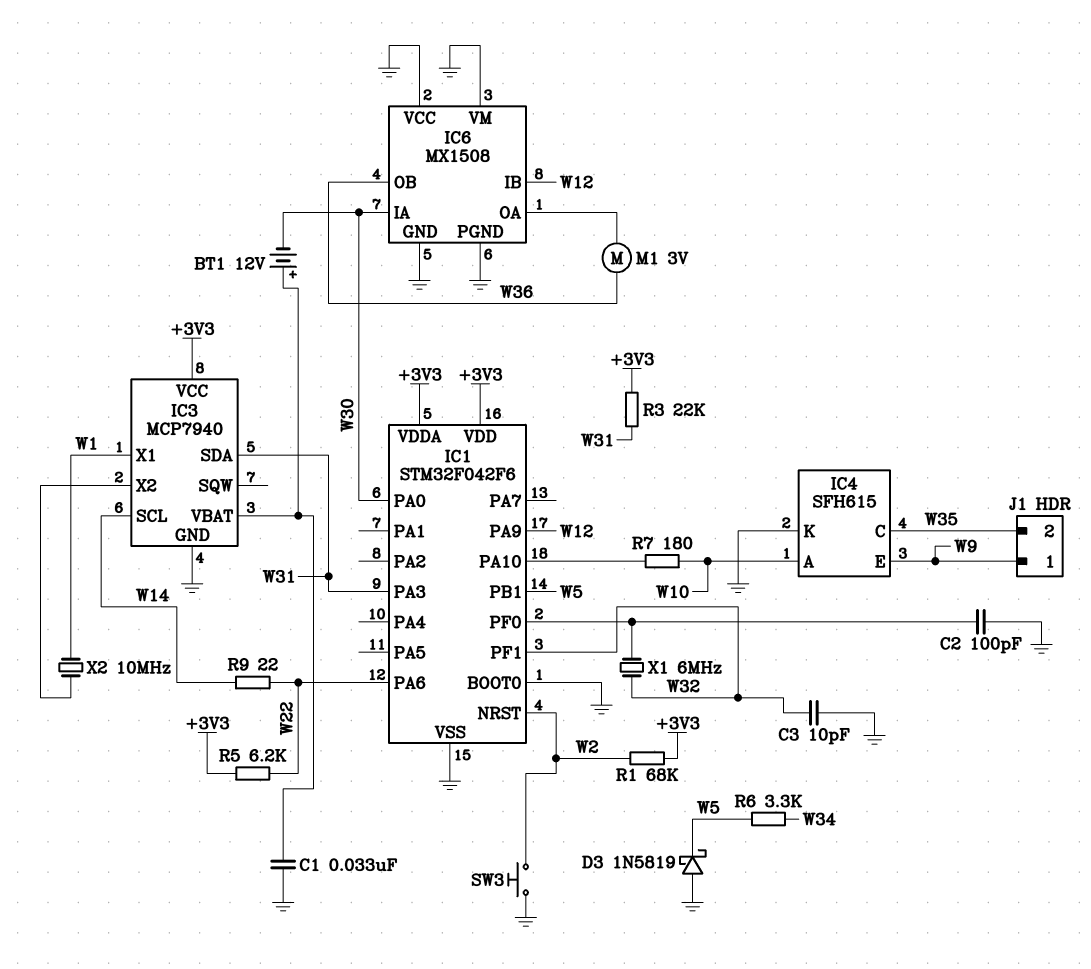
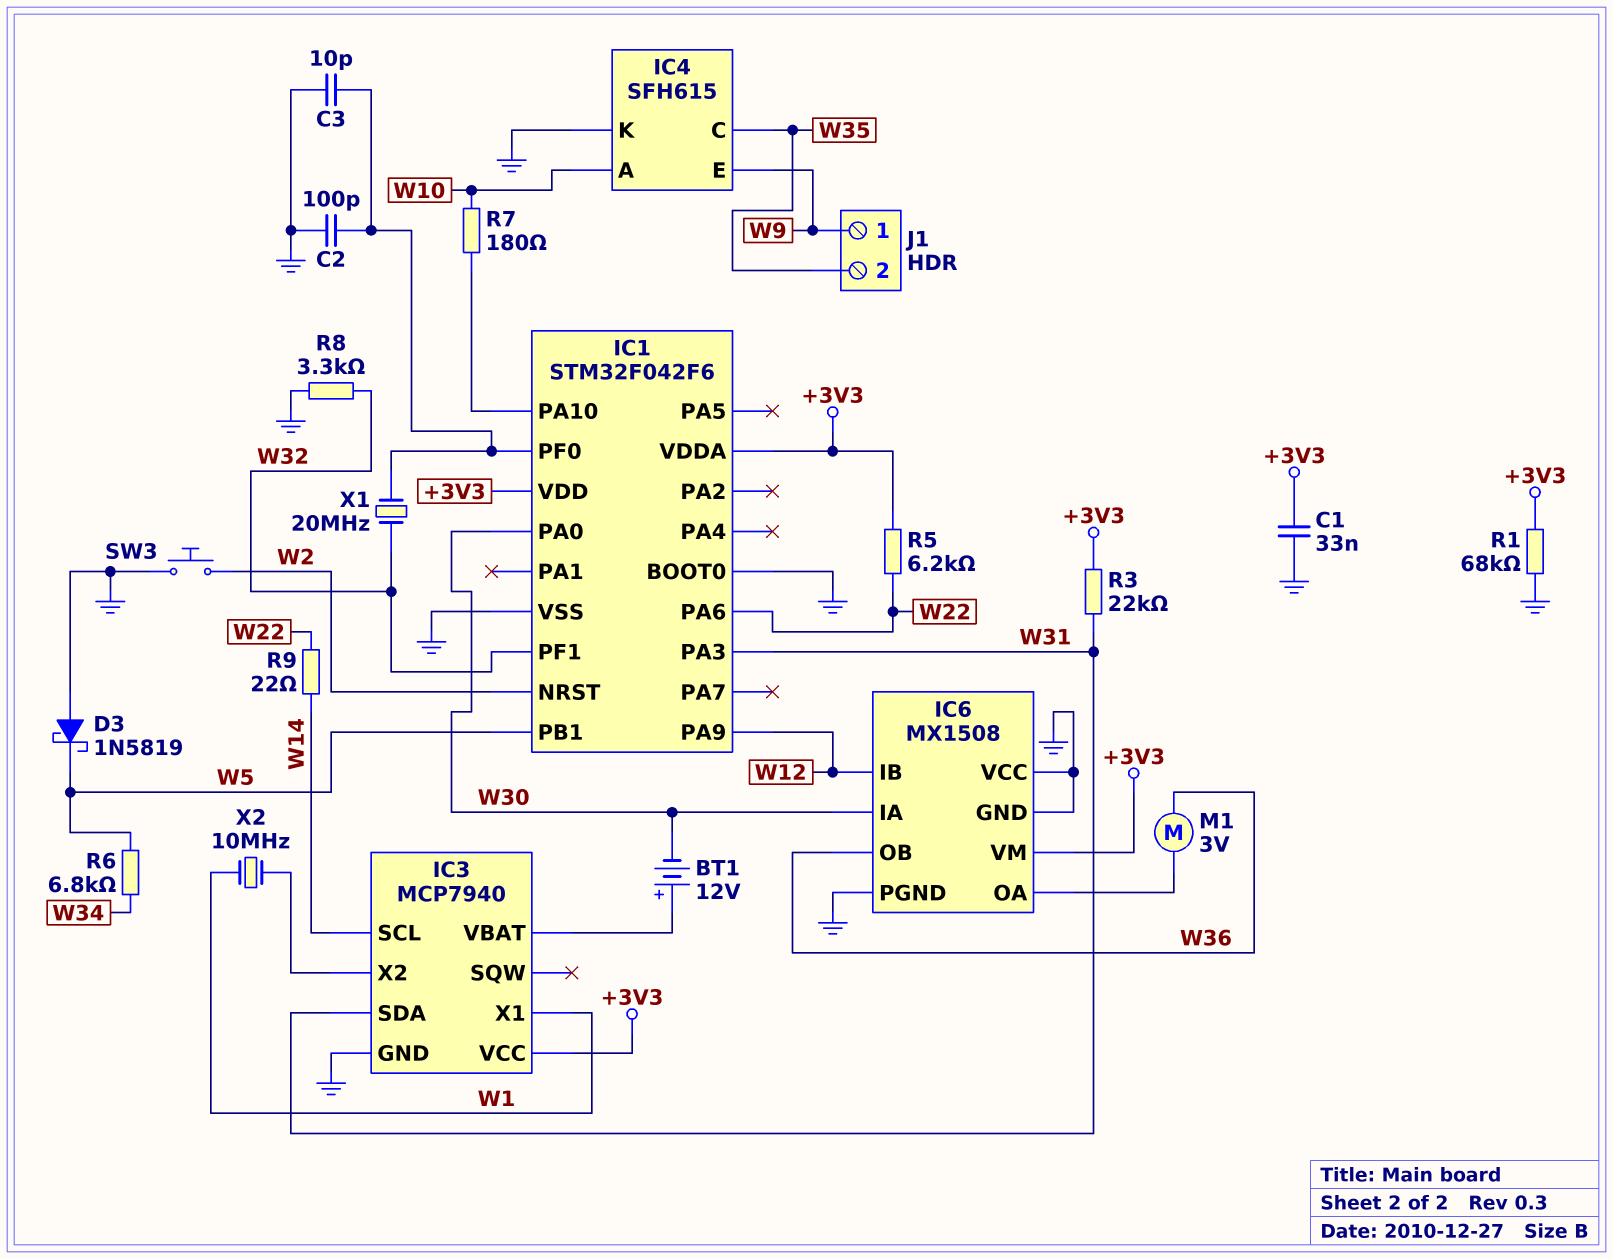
C1: 33nF (GND, IC3/VBAT) -> 33nF (+3V3, GND)
C3: 10pF (GND, W32) -> 10pF (GND, IC1/PF0)
IC6 pin VM: GND -> +3V3
R1: 68k (+3V3, W2) -> 68k (+3V3, GND)
R6: 3.3k (W5, W34) -> 6.8k (W5, W34)
R8: none -> 3.3k (GND, W32)
X1: 6MHz (IC1/PF0, W32) -> 20MHz (IC1/PF0, W32)

